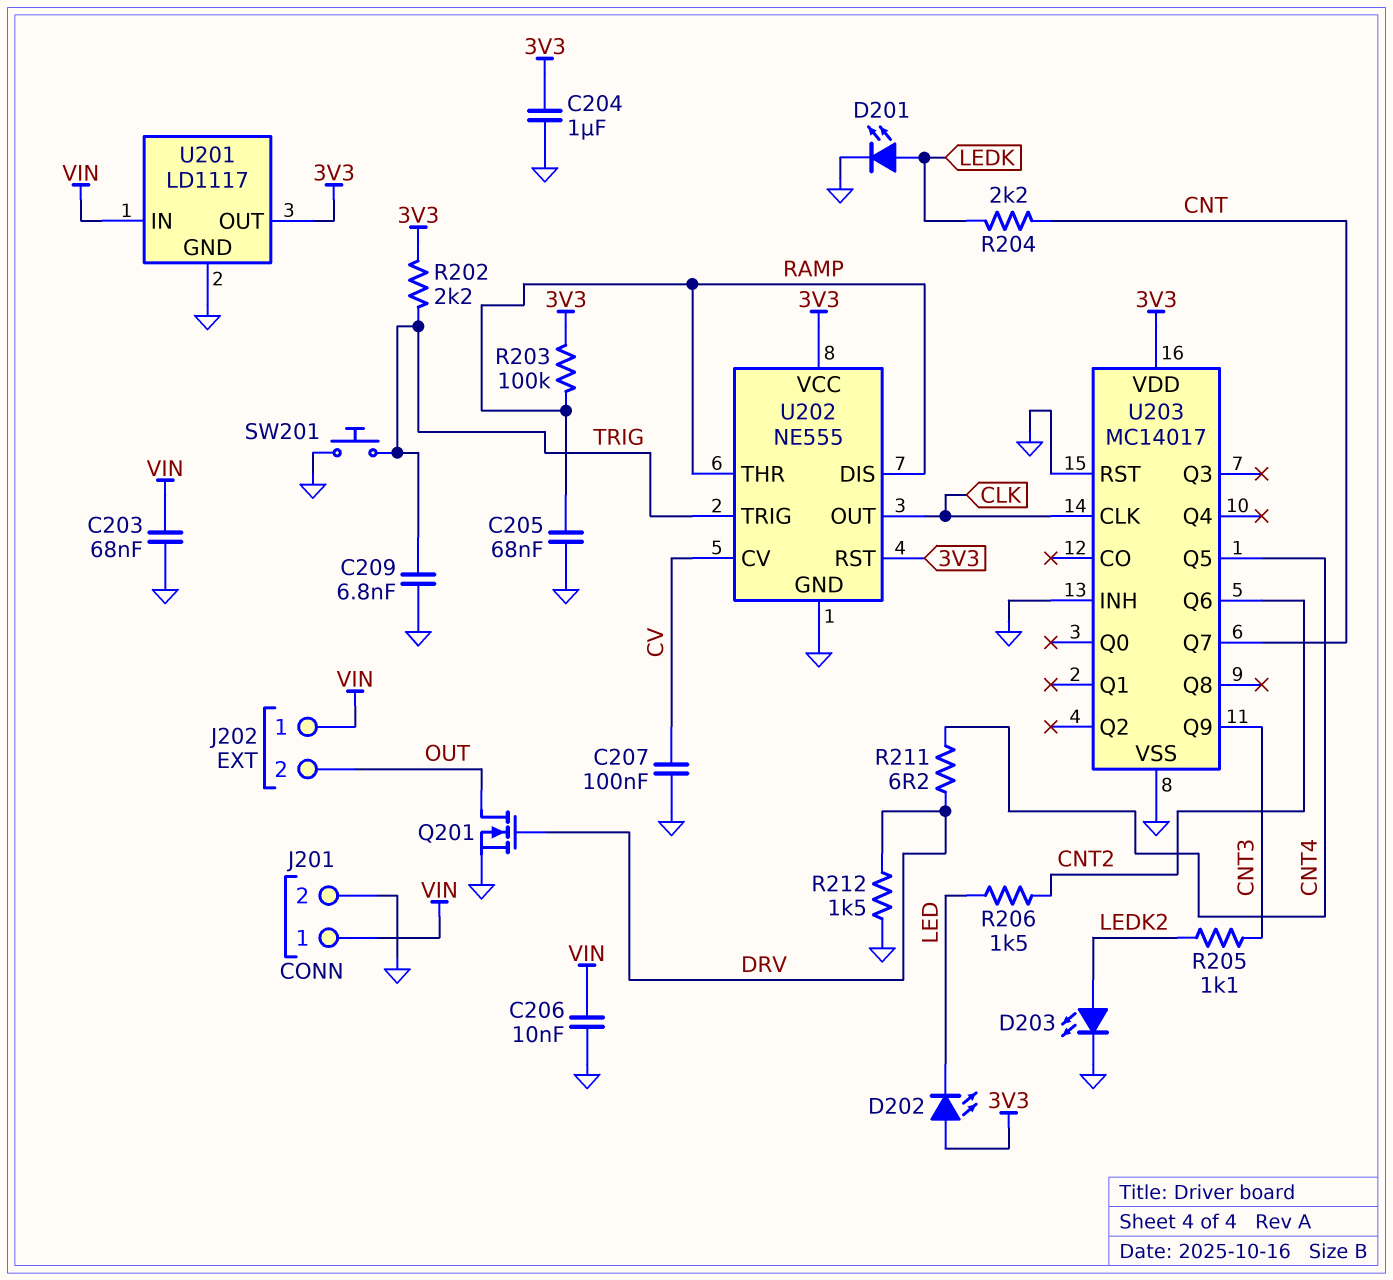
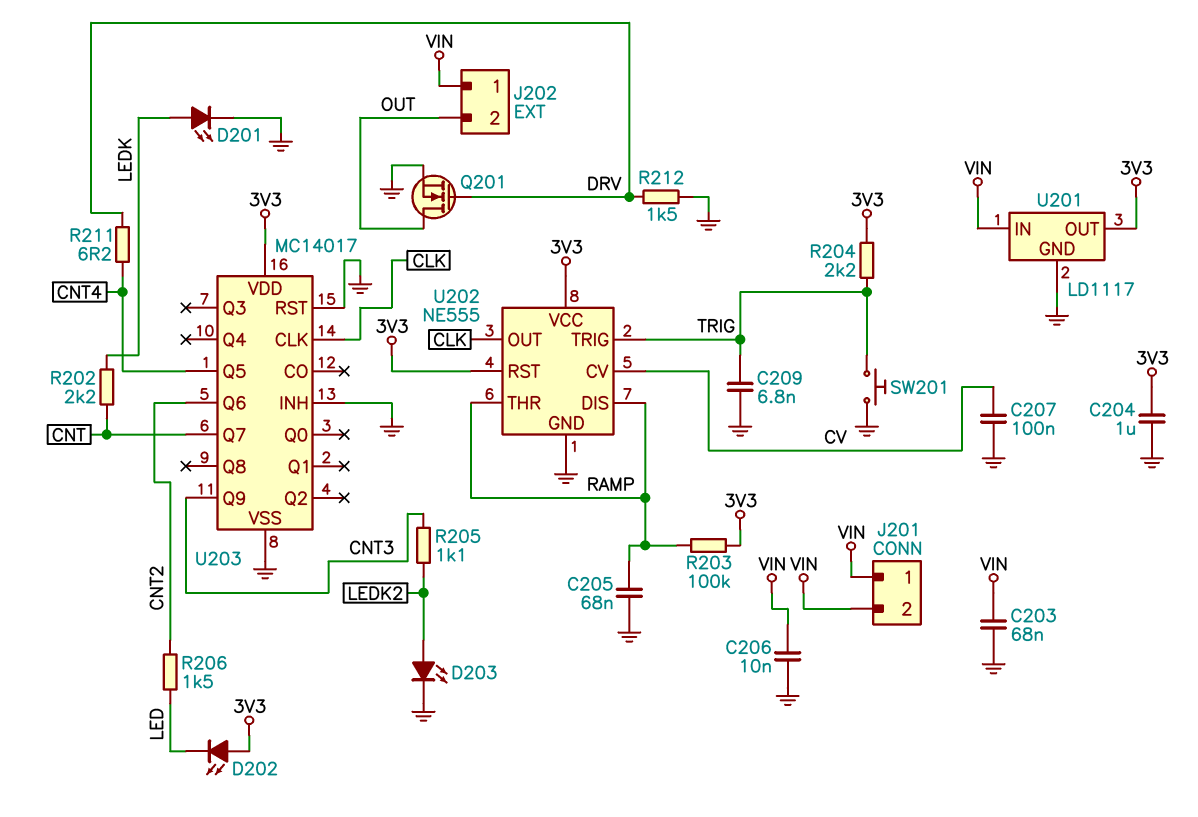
J201 pin 2: GND -> VIN
R202: 2.2k (3V3, TRIG) -> 2.2k (CNT, LEDK)
R204: 2.2k (CNT, LEDK) -> 2.2k (3V3, TRIG)

